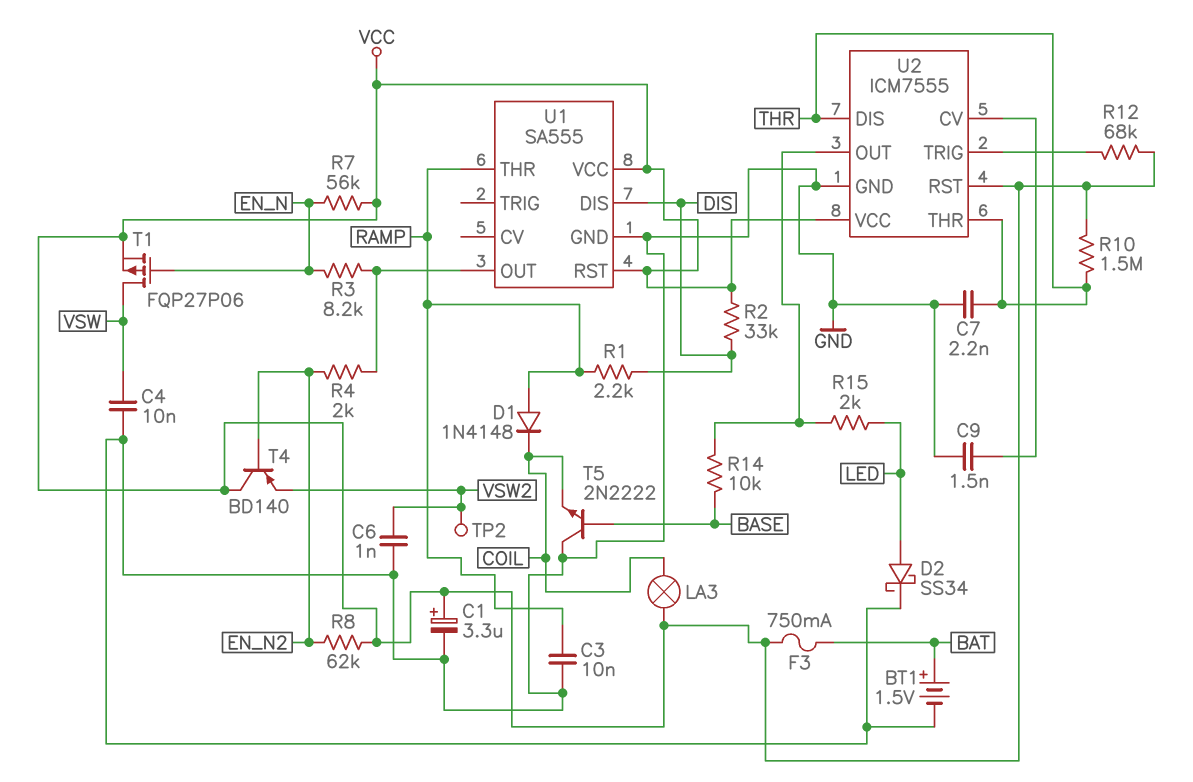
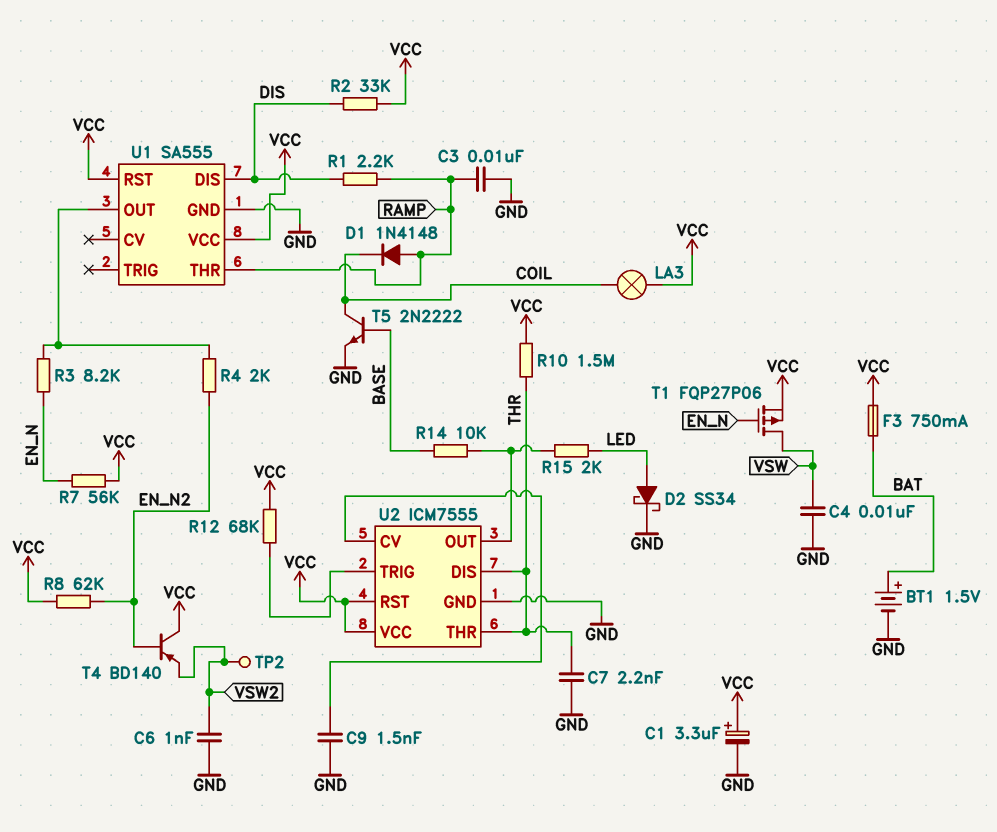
T5: NPN 2N2222 (B BASE, C GND, E COIL) -> NPN 2N2222 (B BASE, C COIL, E GND)

